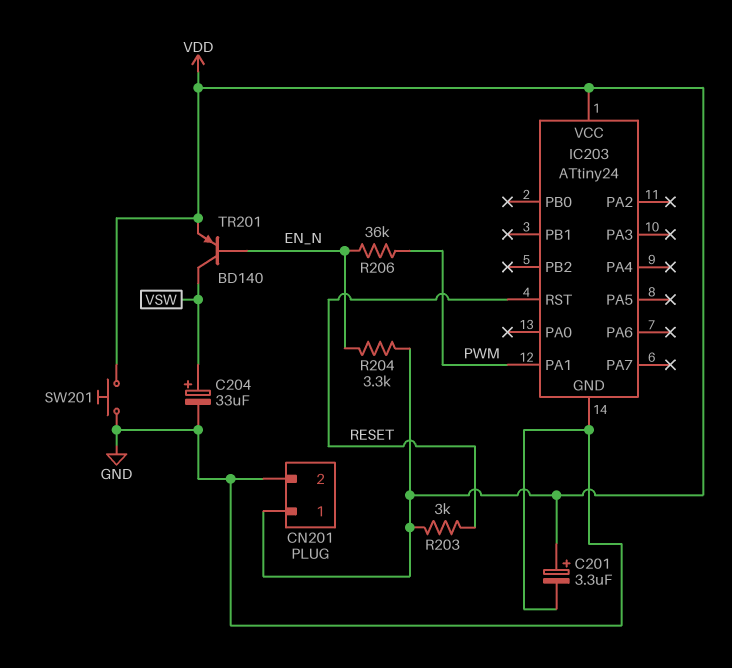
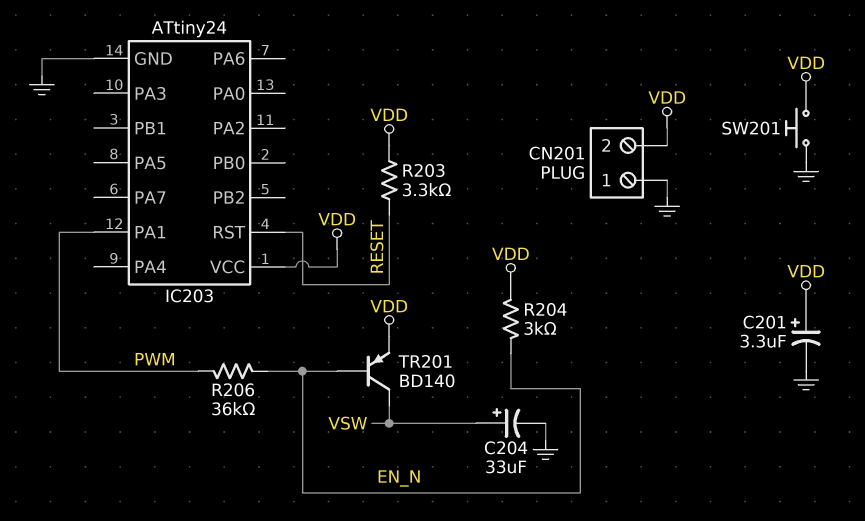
CN201 pin 1: VDD -> GND
CN201 pin 2: GND -> VDD
R203: 3k (RESET, VDD) -> 3.3k (RESET, VDD)
R204: 3.3k (EN_N, VDD) -> 3k (EN_N, VDD)

